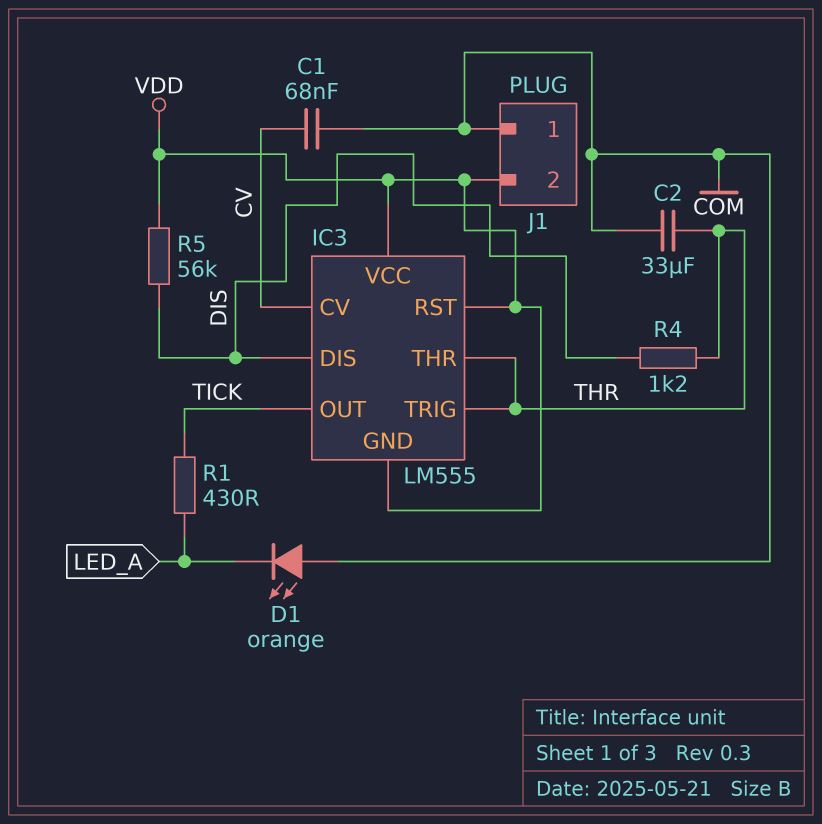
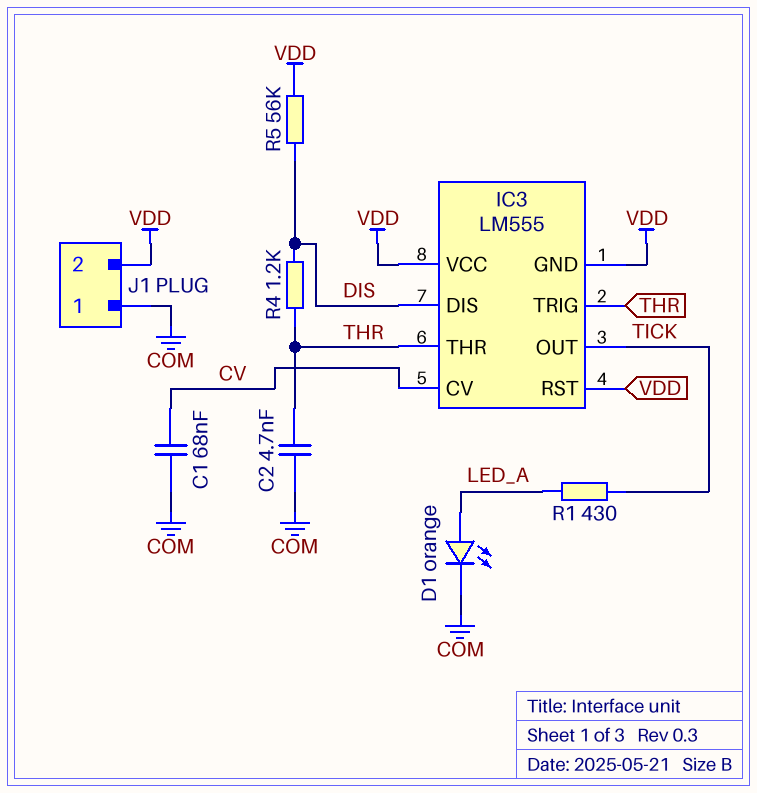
C2: 33uF (COM, THR) -> 4.7nF (COM, THR)
D1: LED orange (A COM, K LED_A) -> LED orange (A LED_A, K COM)

